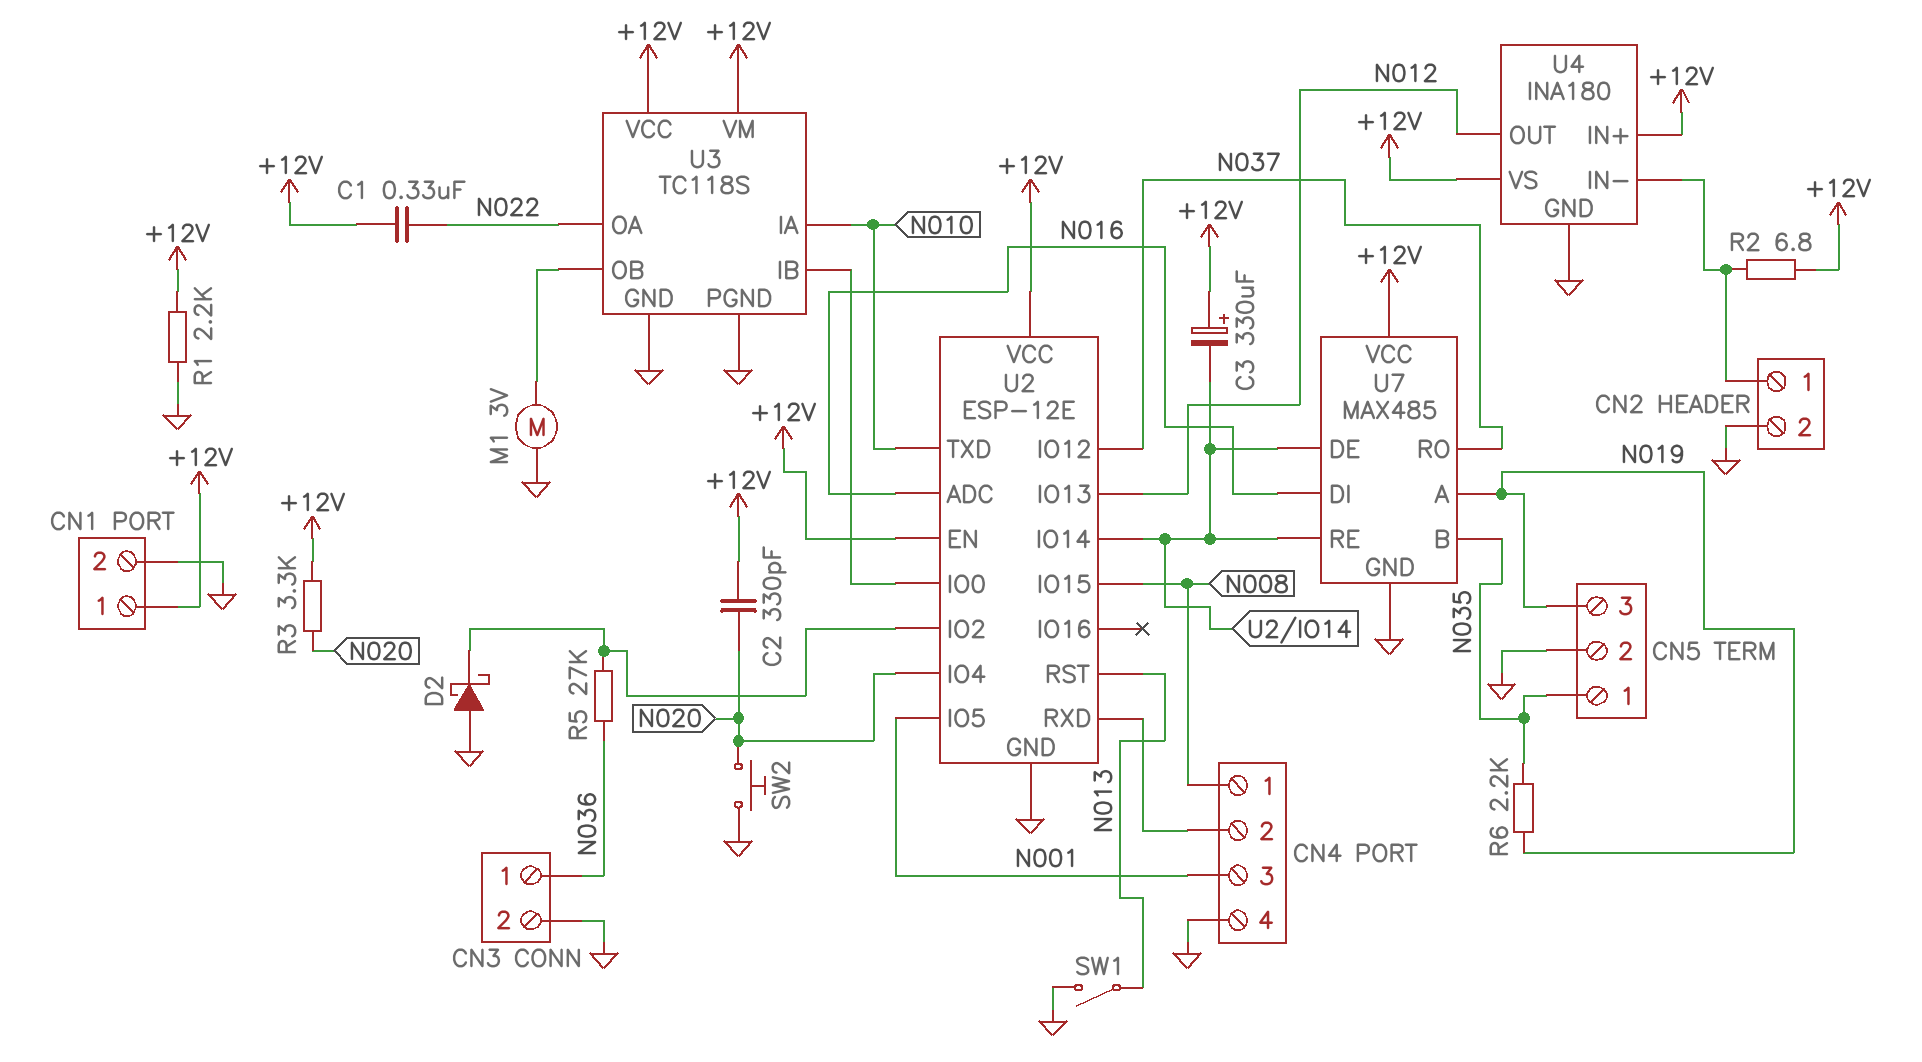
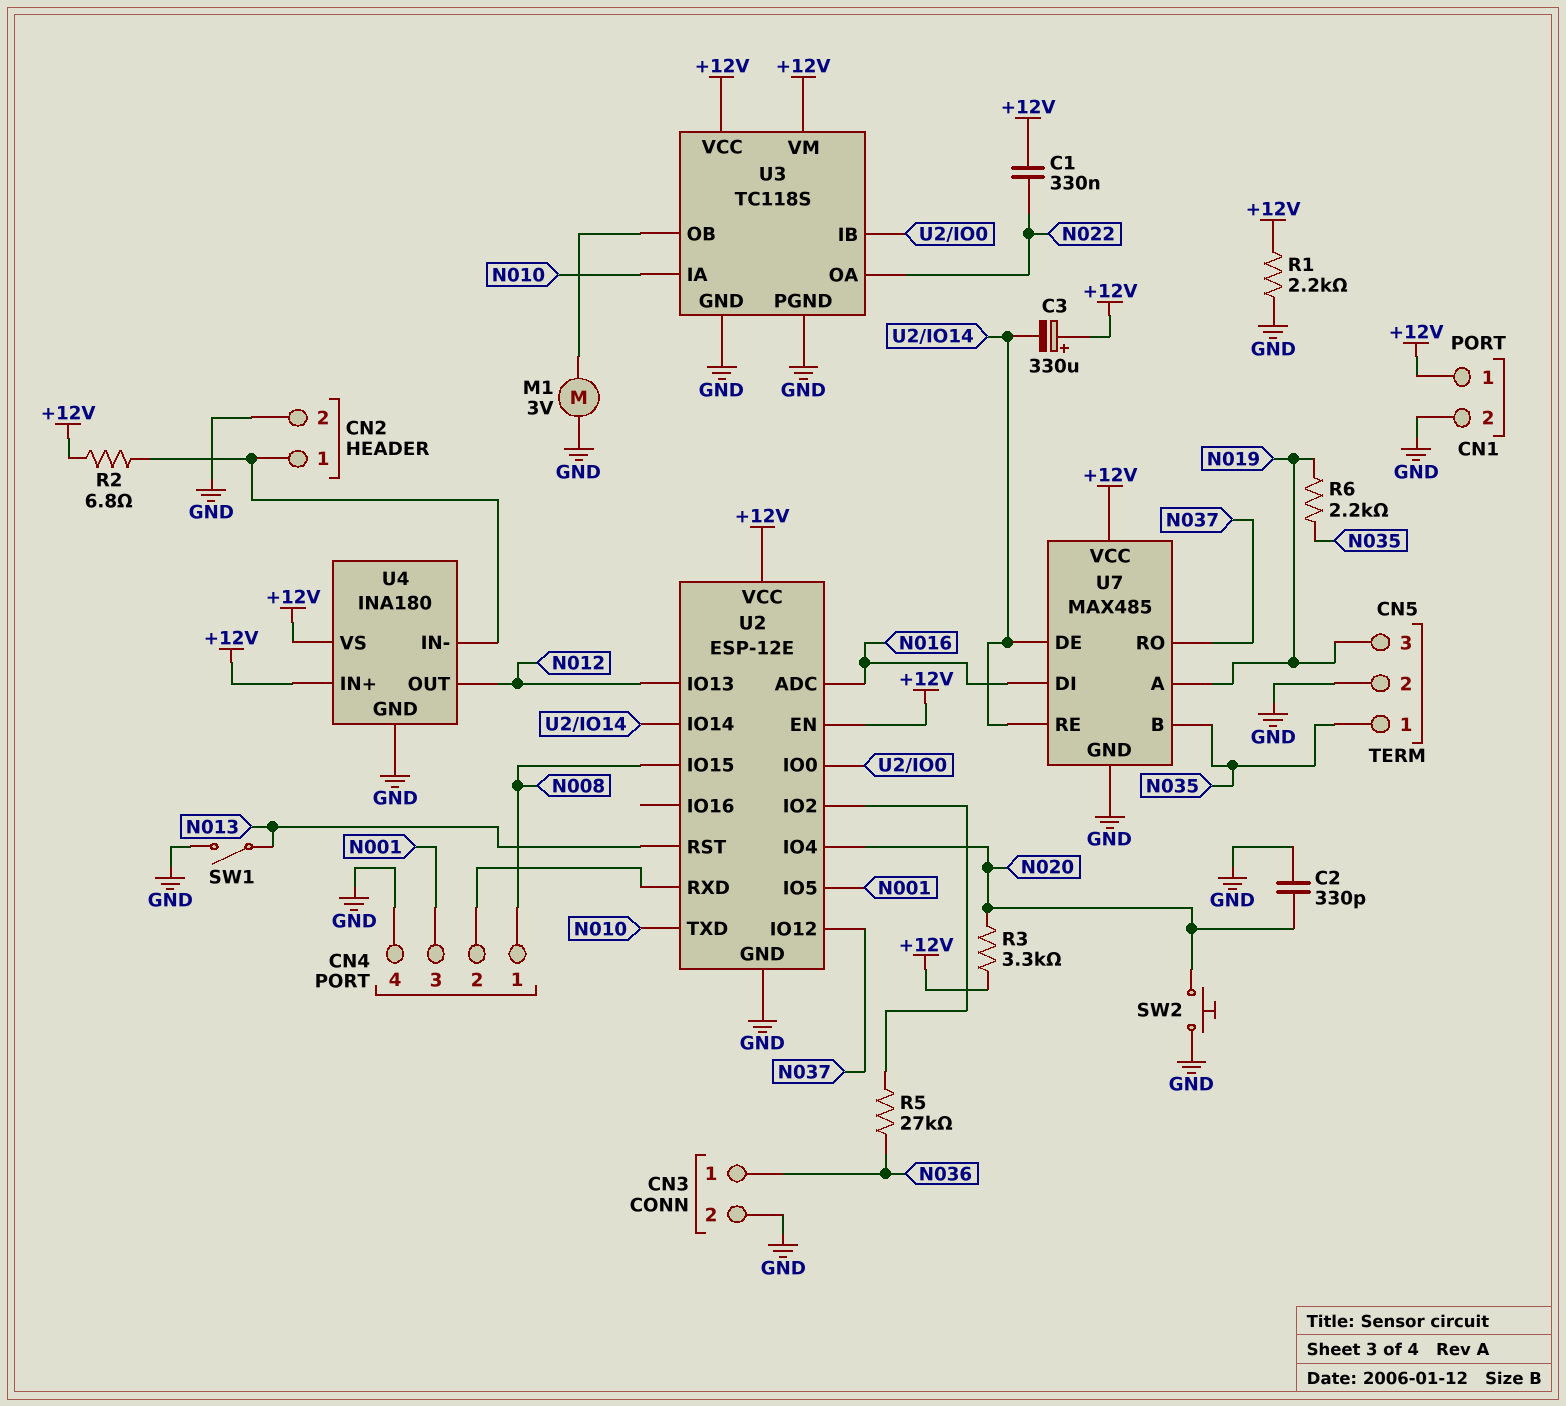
C2: 330pF (+12V, N020) -> 330pF (GND, N020)
D2: schottky (A GND, K U2/IO2) -> none

